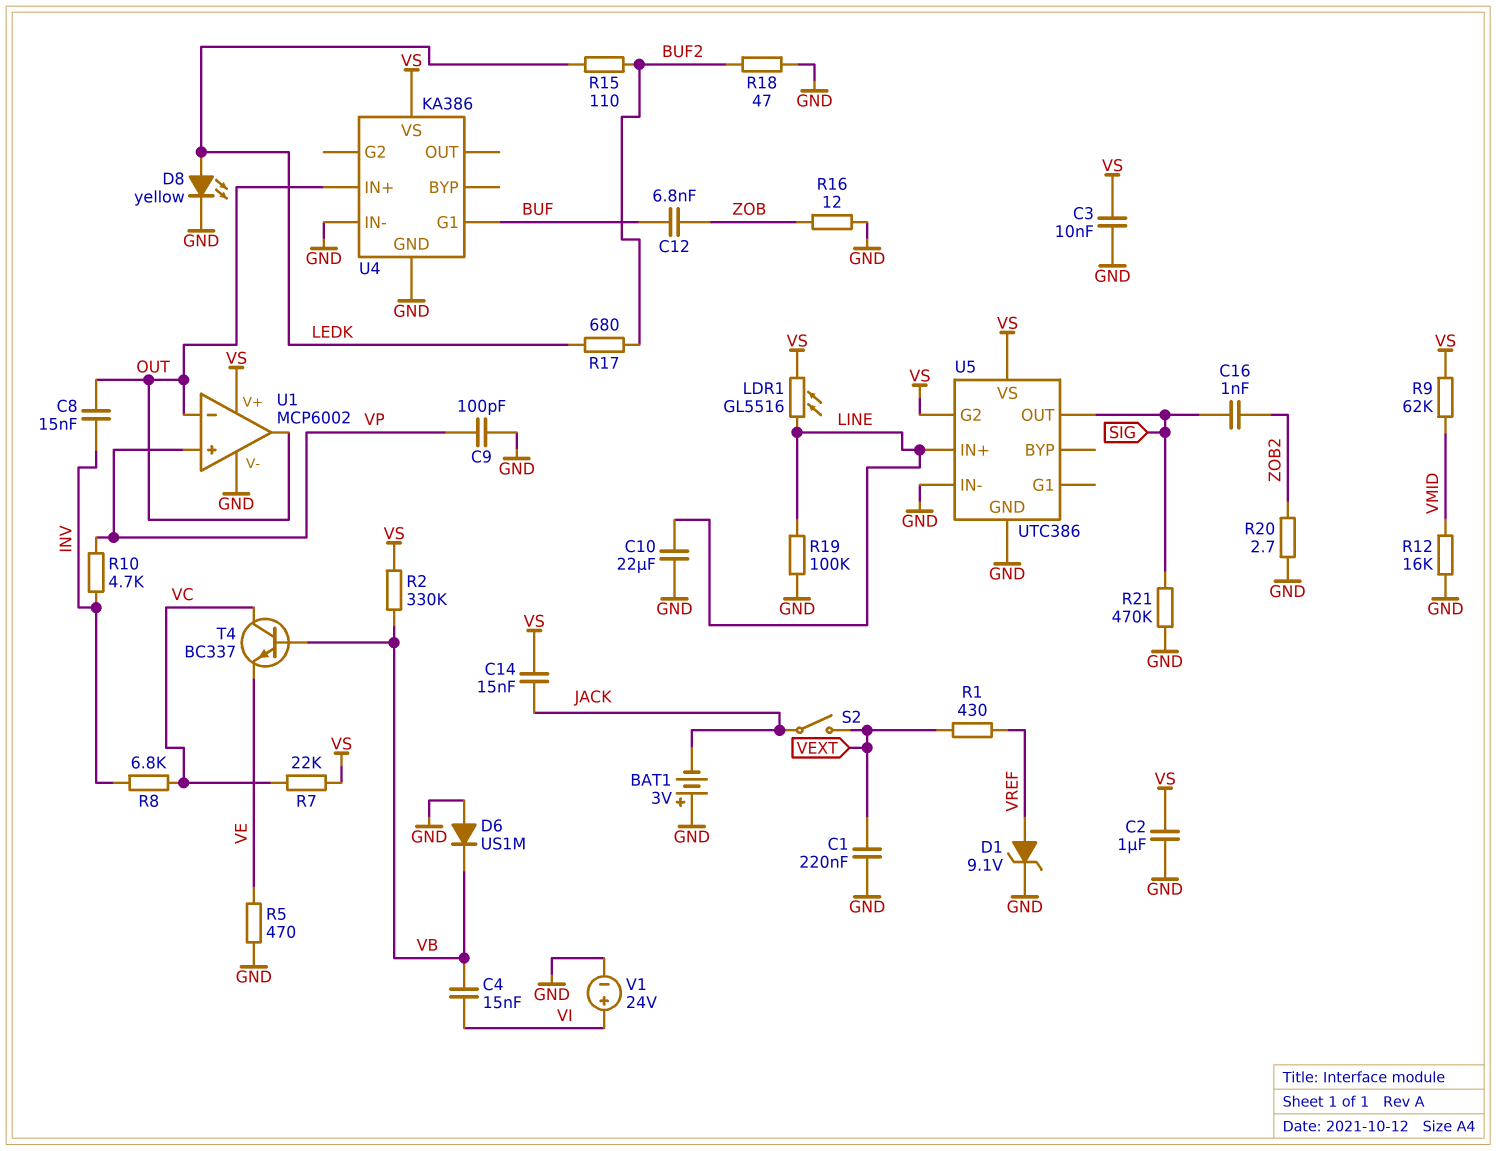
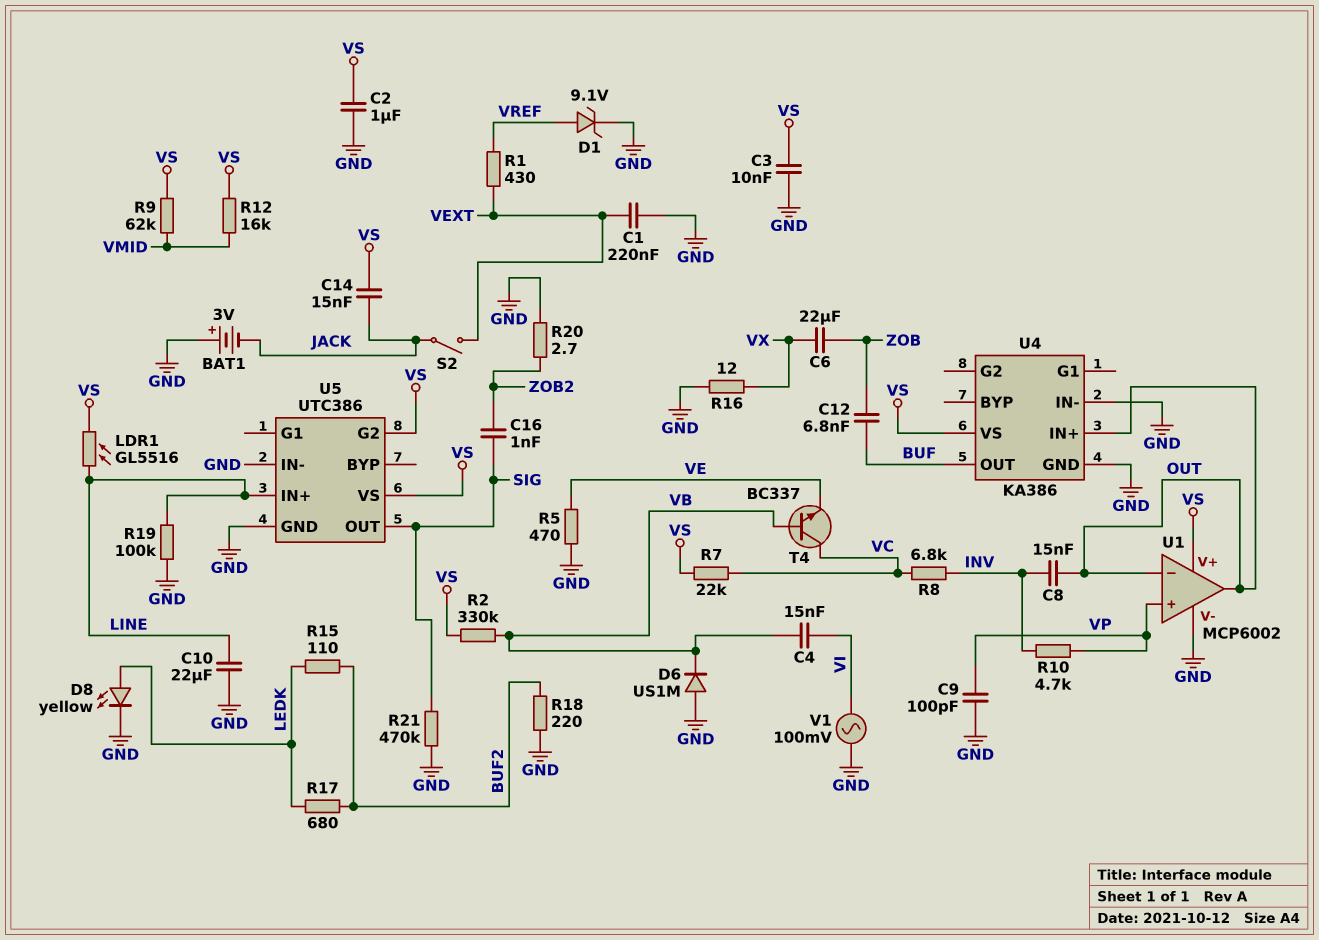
C6: none -> 22uF (VX, ZOB)
R12: 16k (GND, VMID) -> 16k (VMID, VS)
R16: 12 (GND, ZOB) -> 12 (GND, VX)
R18: 47 (BUF2, GND) -> 220 (BUF2, GND)
U4 pin G1: BUF -> none
U4 pin OUT: none -> BUF
V1: 24V (plus VI, minus GND) -> AC 100mV (GND, VI)

